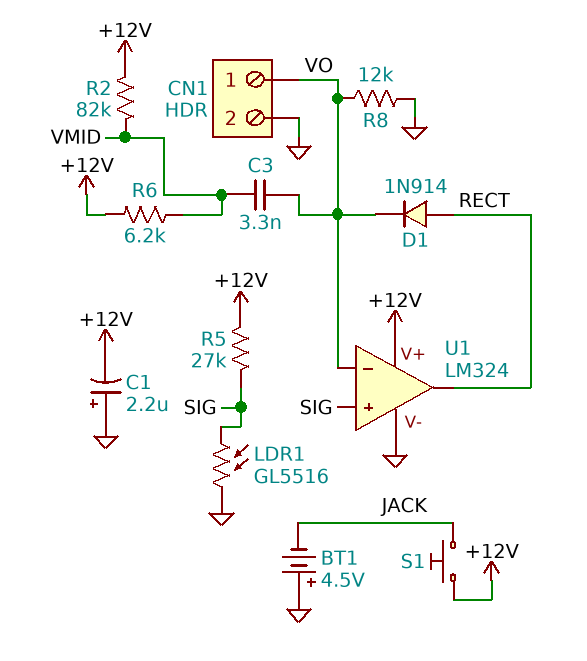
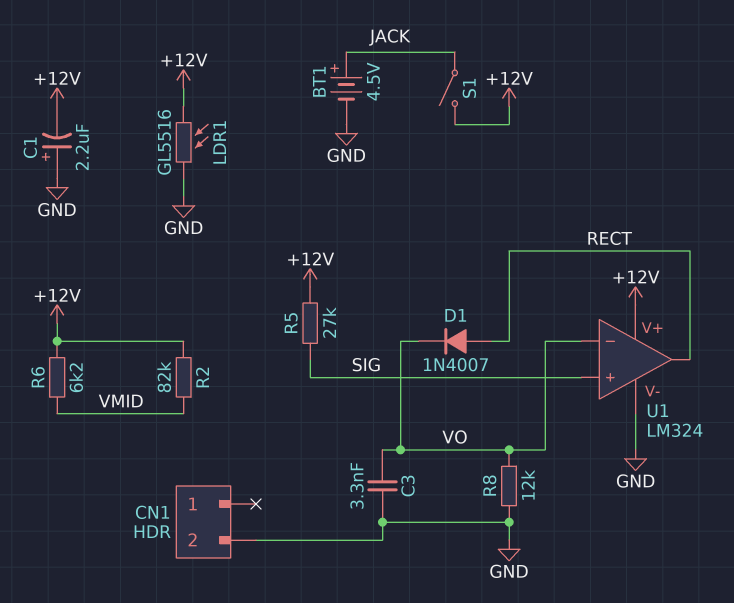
BT1: 4.5V (plus GND, minus JACK) -> 4.5V (plus JACK, minus GND)
C3: 3.3nF (VMID, VO) -> 3.3nF (GND, VO)
CN1 pin 1: VO -> none
D1: diode 1N914 (A RECT, K VO) -> diode 1N4007 (A RECT, K VO)
LDR1: GL5516 (GND, SIG) -> GL5516 (+12V, GND)
S1: button (+12V, JACK) -> switch (+12V, JACK)

